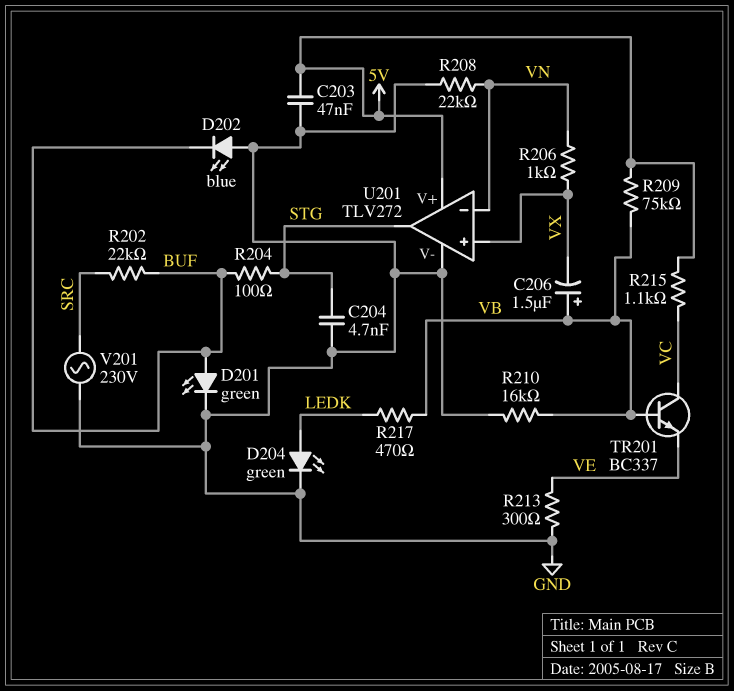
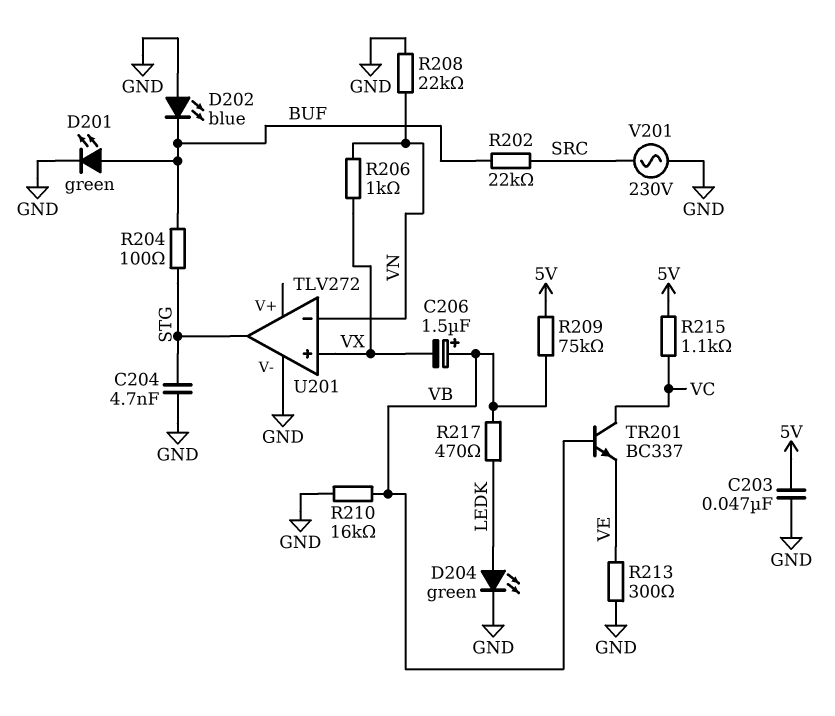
U201 pin V+: 5V -> none

